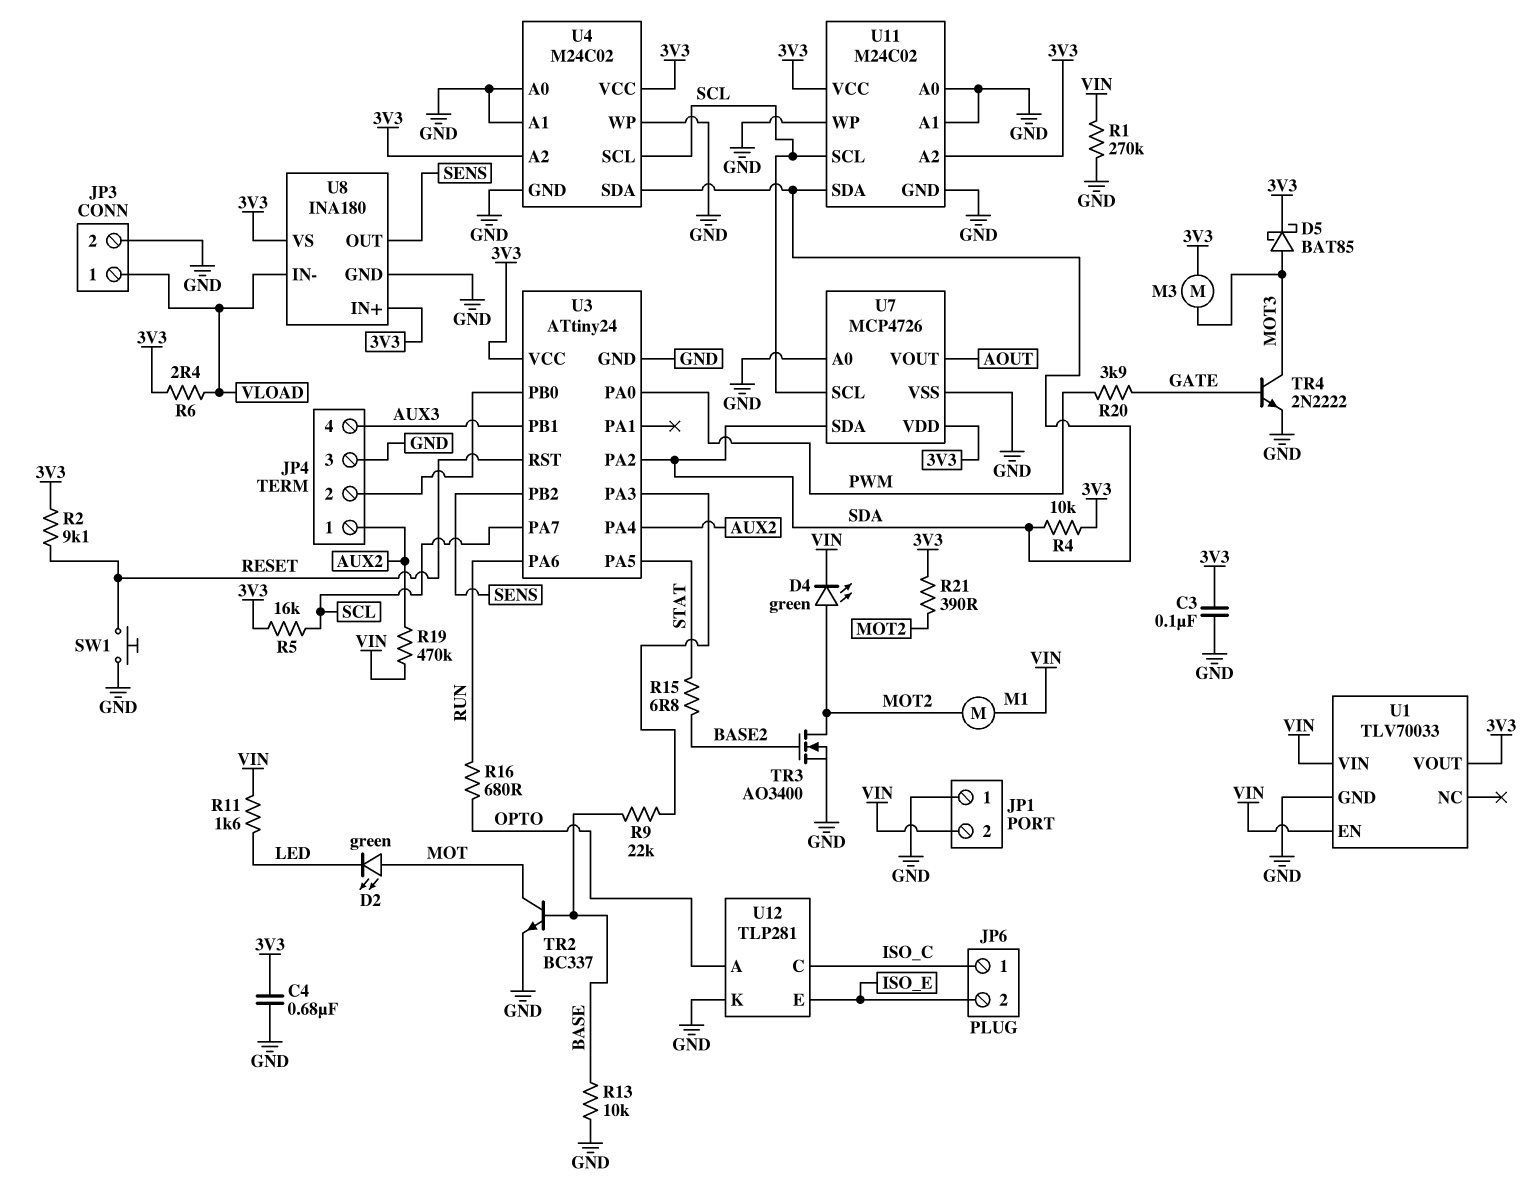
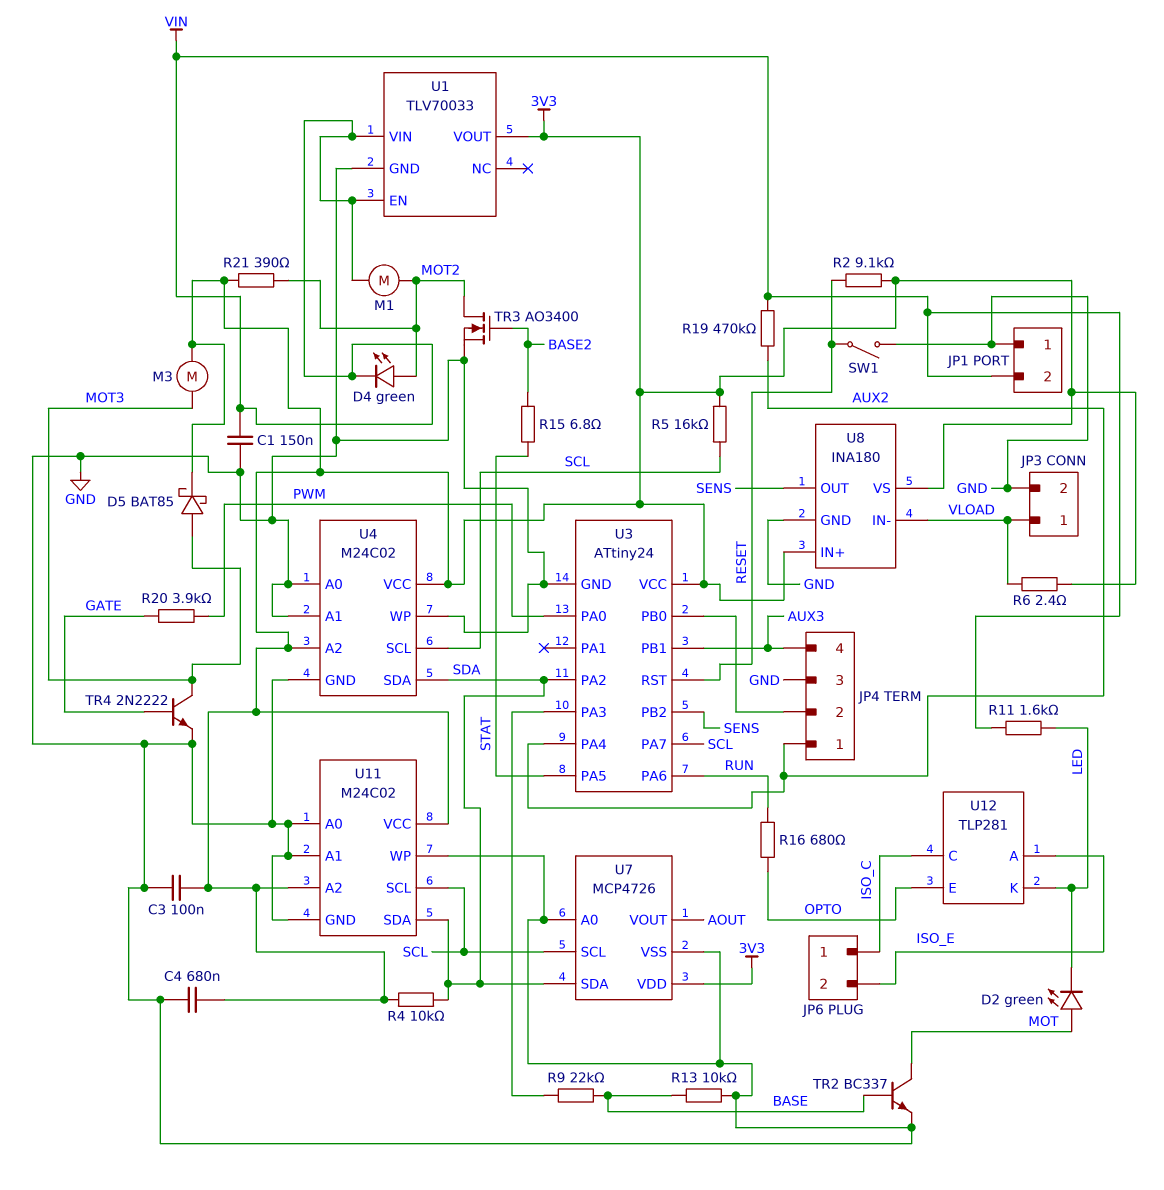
C1: none -> 150nF (GND, VIN)
R1: 270k (GND, VIN) -> none
SW1: button (GND, RESET) -> switch (GND, RESET)
U12 pin A: OPTO -> ISO_E
U12 pin E: ISO_E -> OPTO
U12 pin K: GND -> LED

